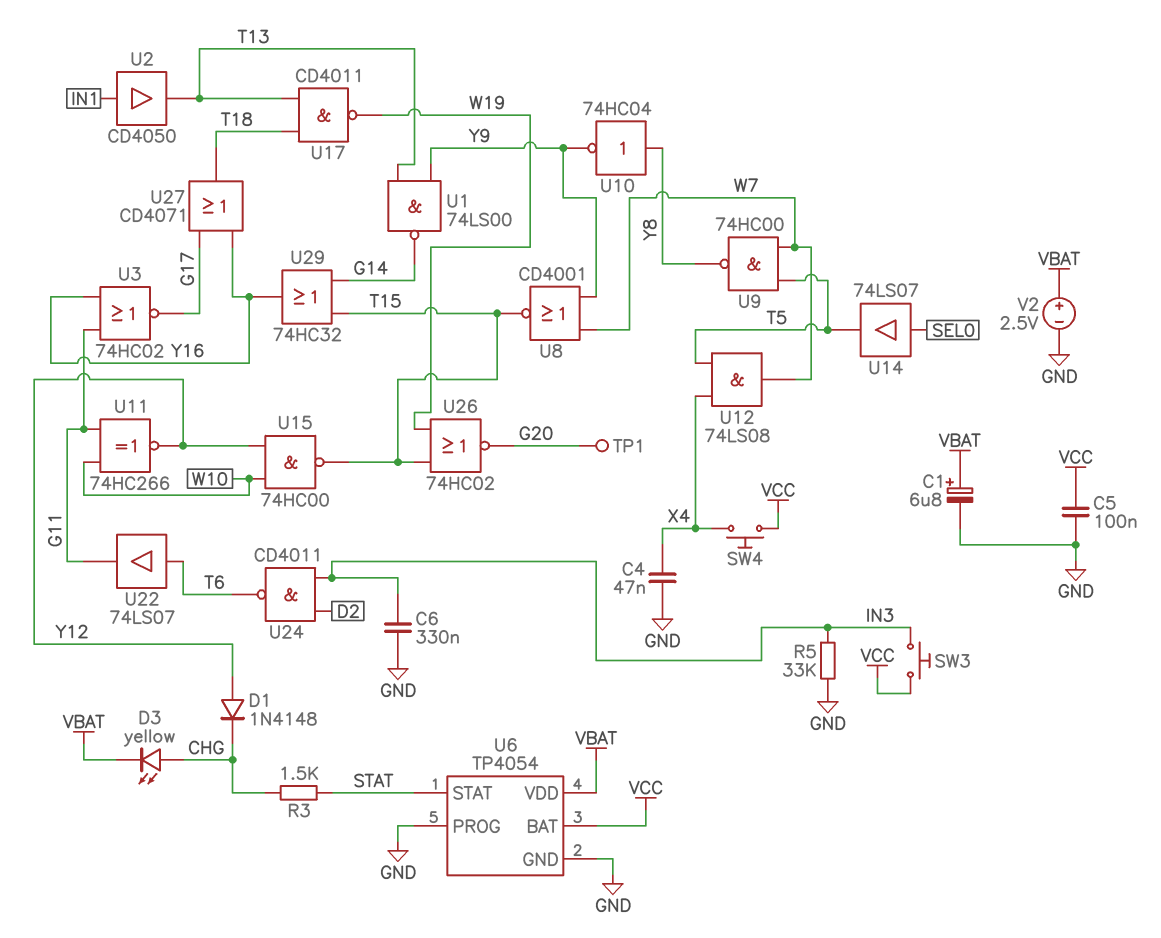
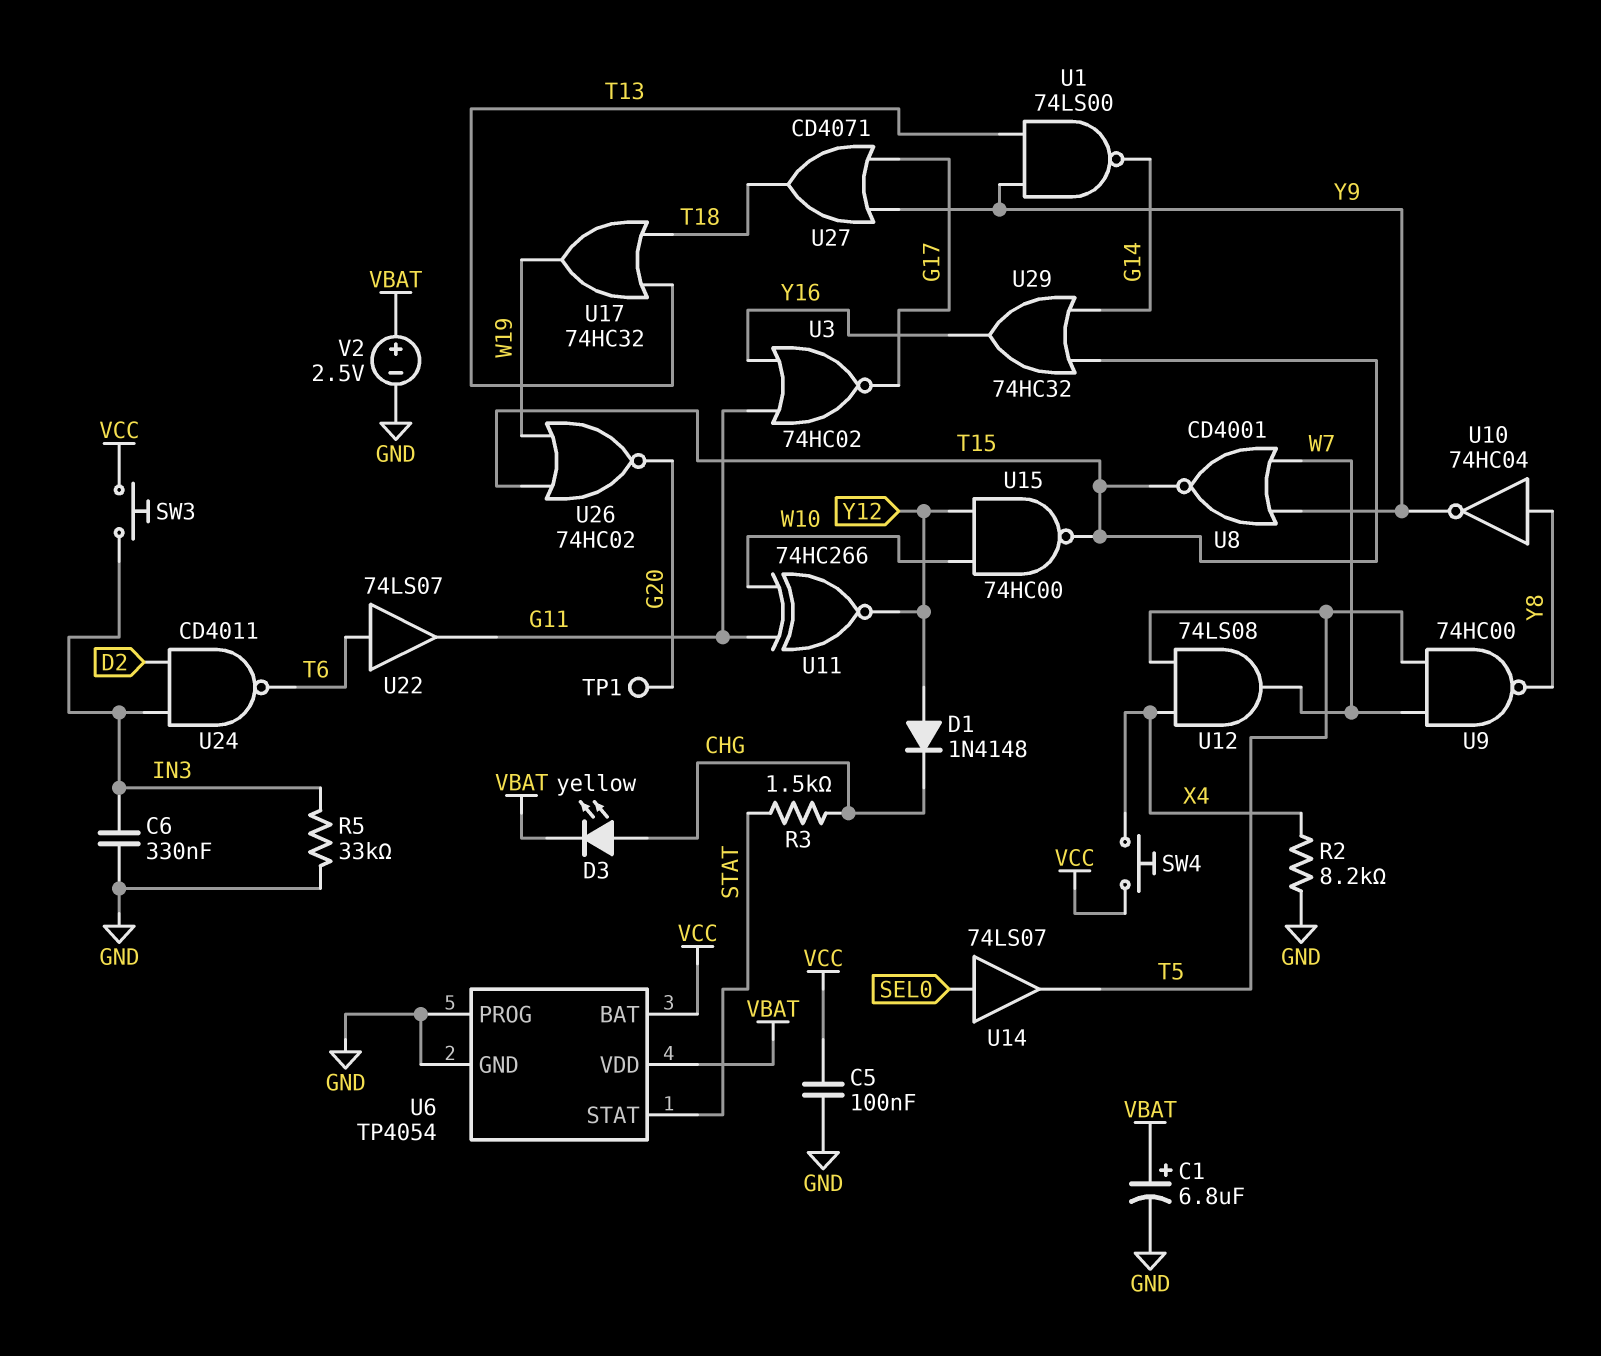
C4: 47nF (GND, X4) -> none
R2: none -> 8.2k (GND, X4)
U2: buffer CD4050 (in IN1, out T13) -> none
U17: NAND CD4011 (in T13, in T18, out W19) -> OR 74HC32 (in T13, in T18, out W19)
U27: OR CD4071 (in G17, in Y16, out T18) -> OR CD4071 (in G17, in Y9, out T18)

